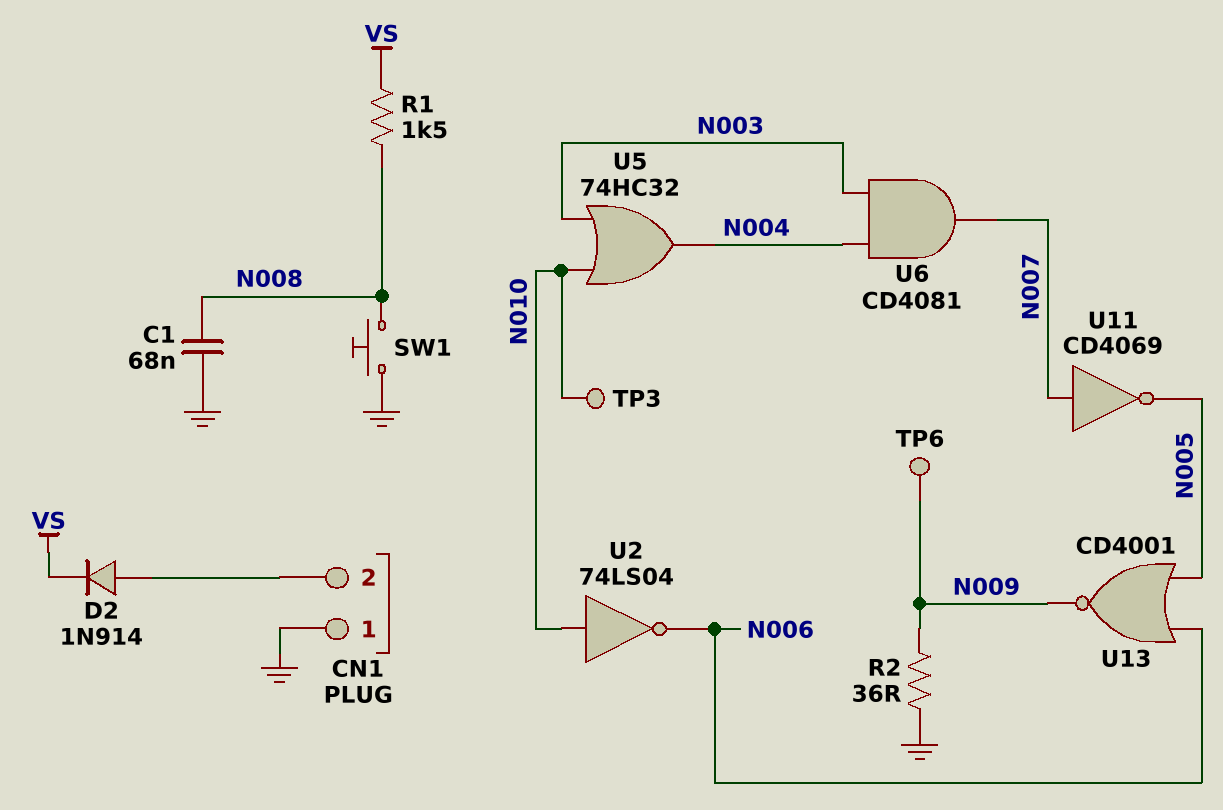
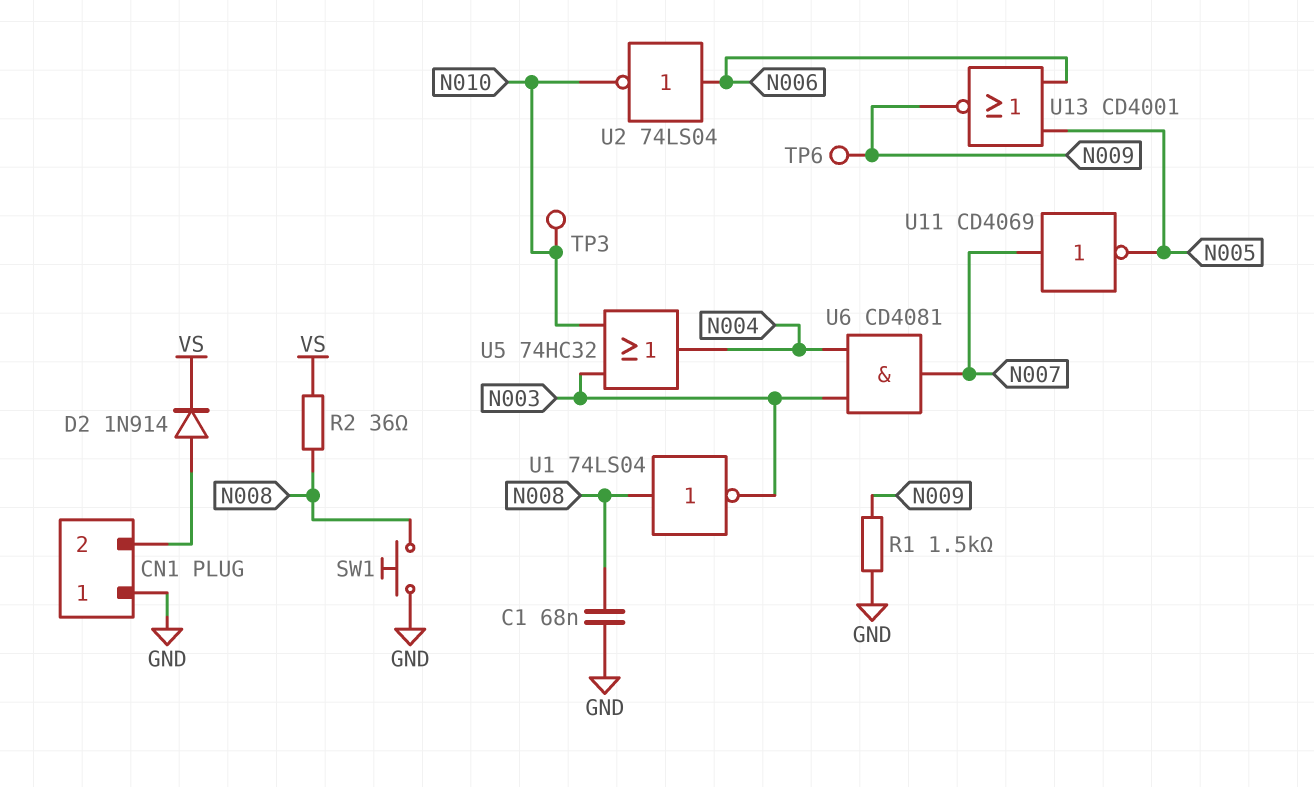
R1: 1.5k (N008, VS) -> 1.5k (GND, N009)
R2: 36 (GND, N009) -> 36 (N008, VS)
U1: none -> NOT 74LS04 (in N008, out N003)
U2: NOT 74LS04 (in N010, out N006) -> NOT 74LS04 (in N006, out N010)

